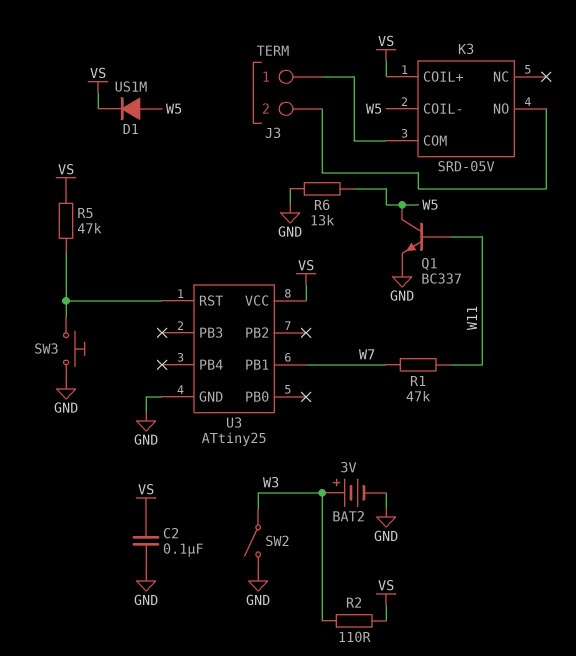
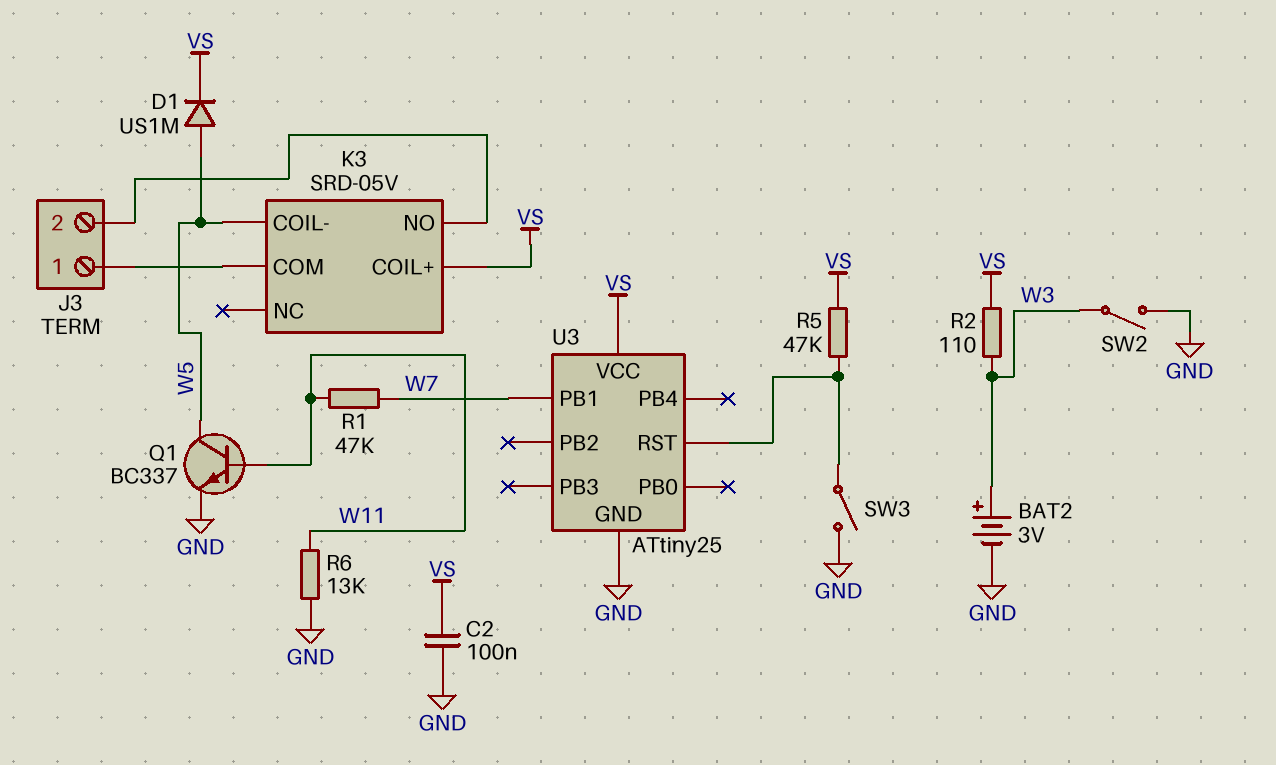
R6: 13k (GND, W5) -> 13k (GND, W11)
SW3: button (GND, U3/RST) -> switch (GND, U3/RST)

